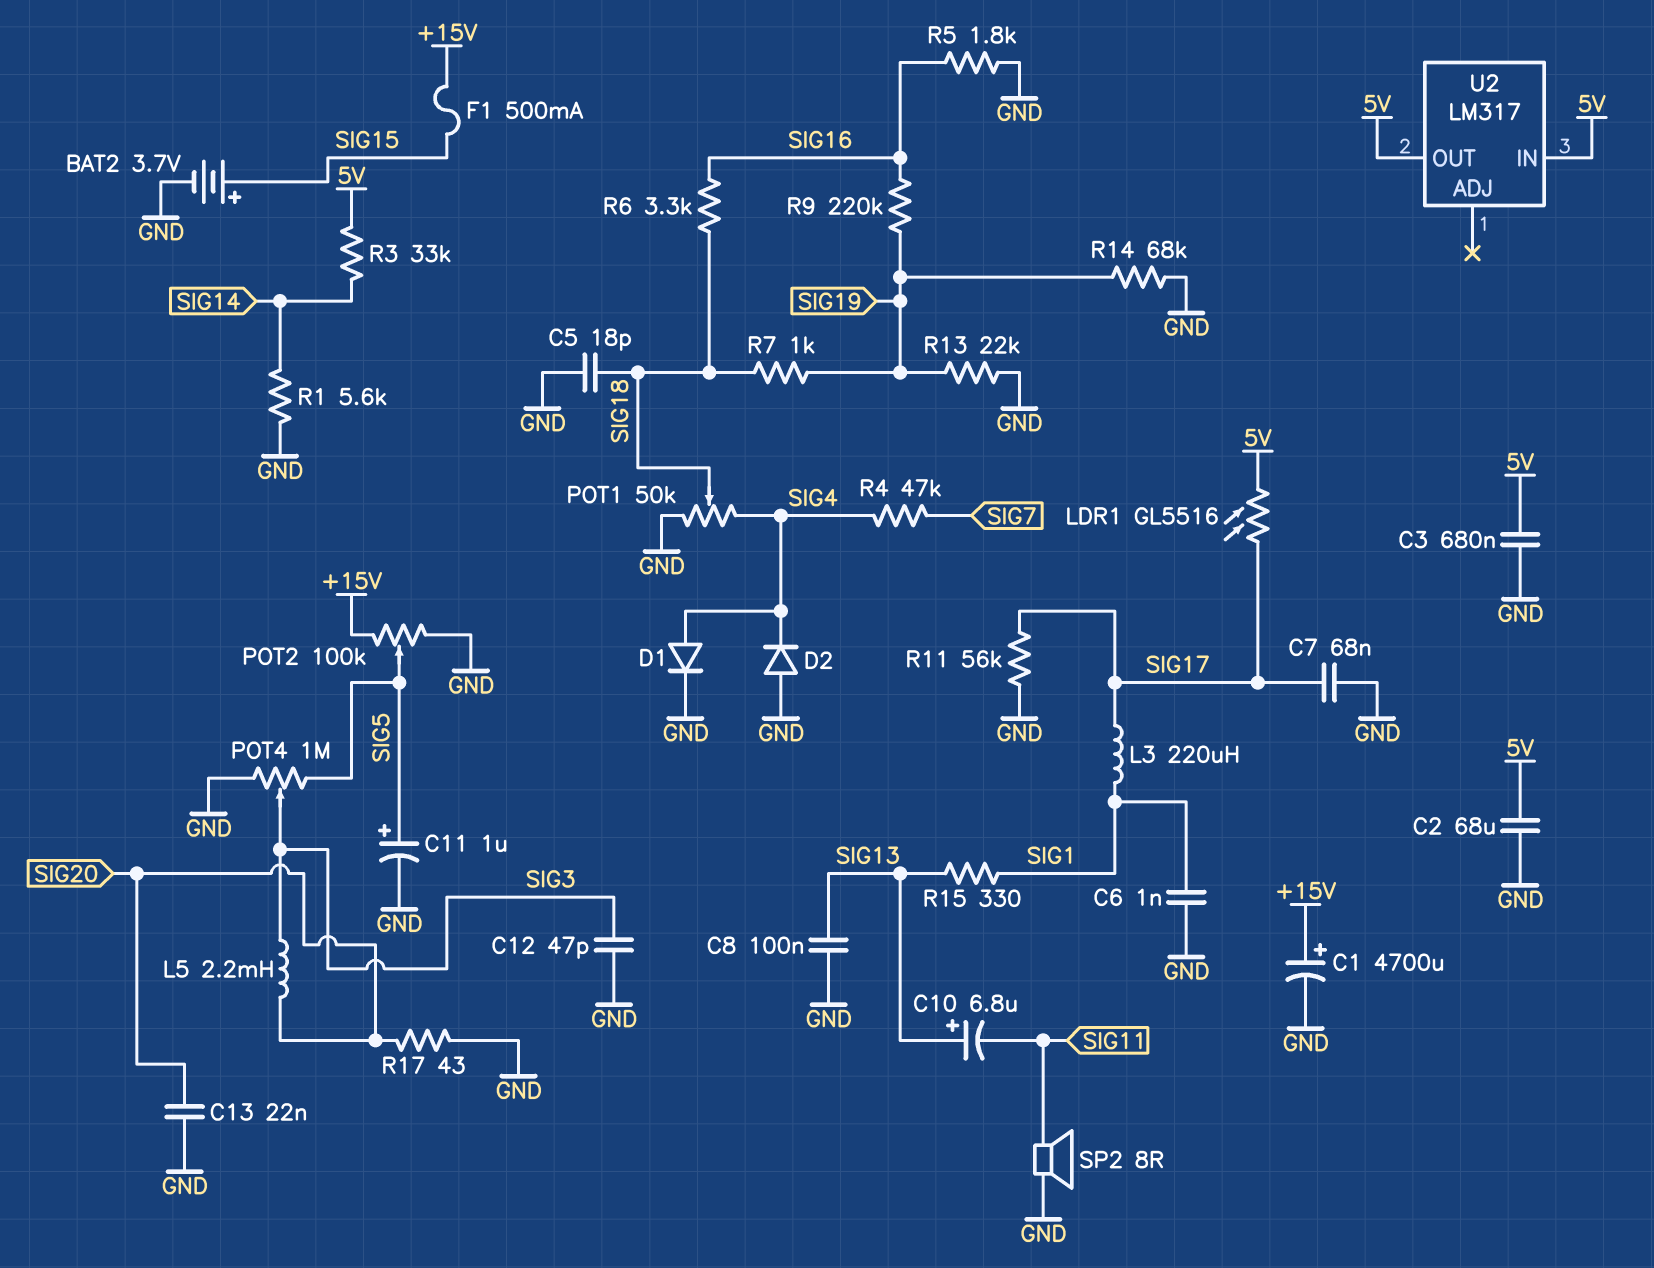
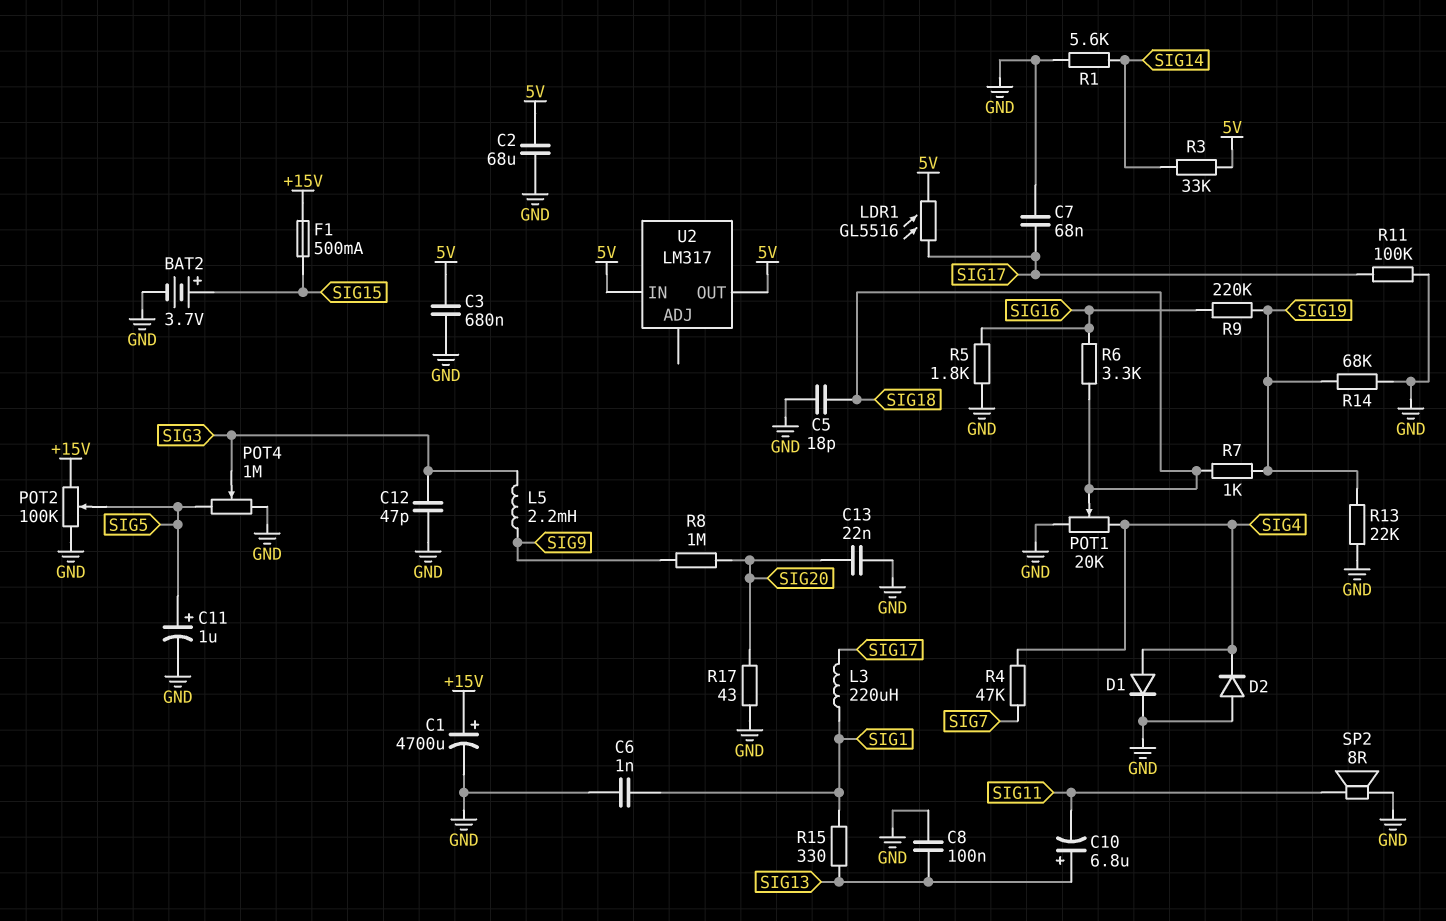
L5: 2.2mH (SIG3, SIG20) -> 2.2mH (SIG3, SIG9)
POT1: 50k (GND, SIG4, wiper SIG18) -> 20k (GND, SIG4, wiper SIG18)
R8: none -> 1M (SIG9, SIG20)
R11: 56k (GND, SIG17) -> 100k (GND, SIG17)

